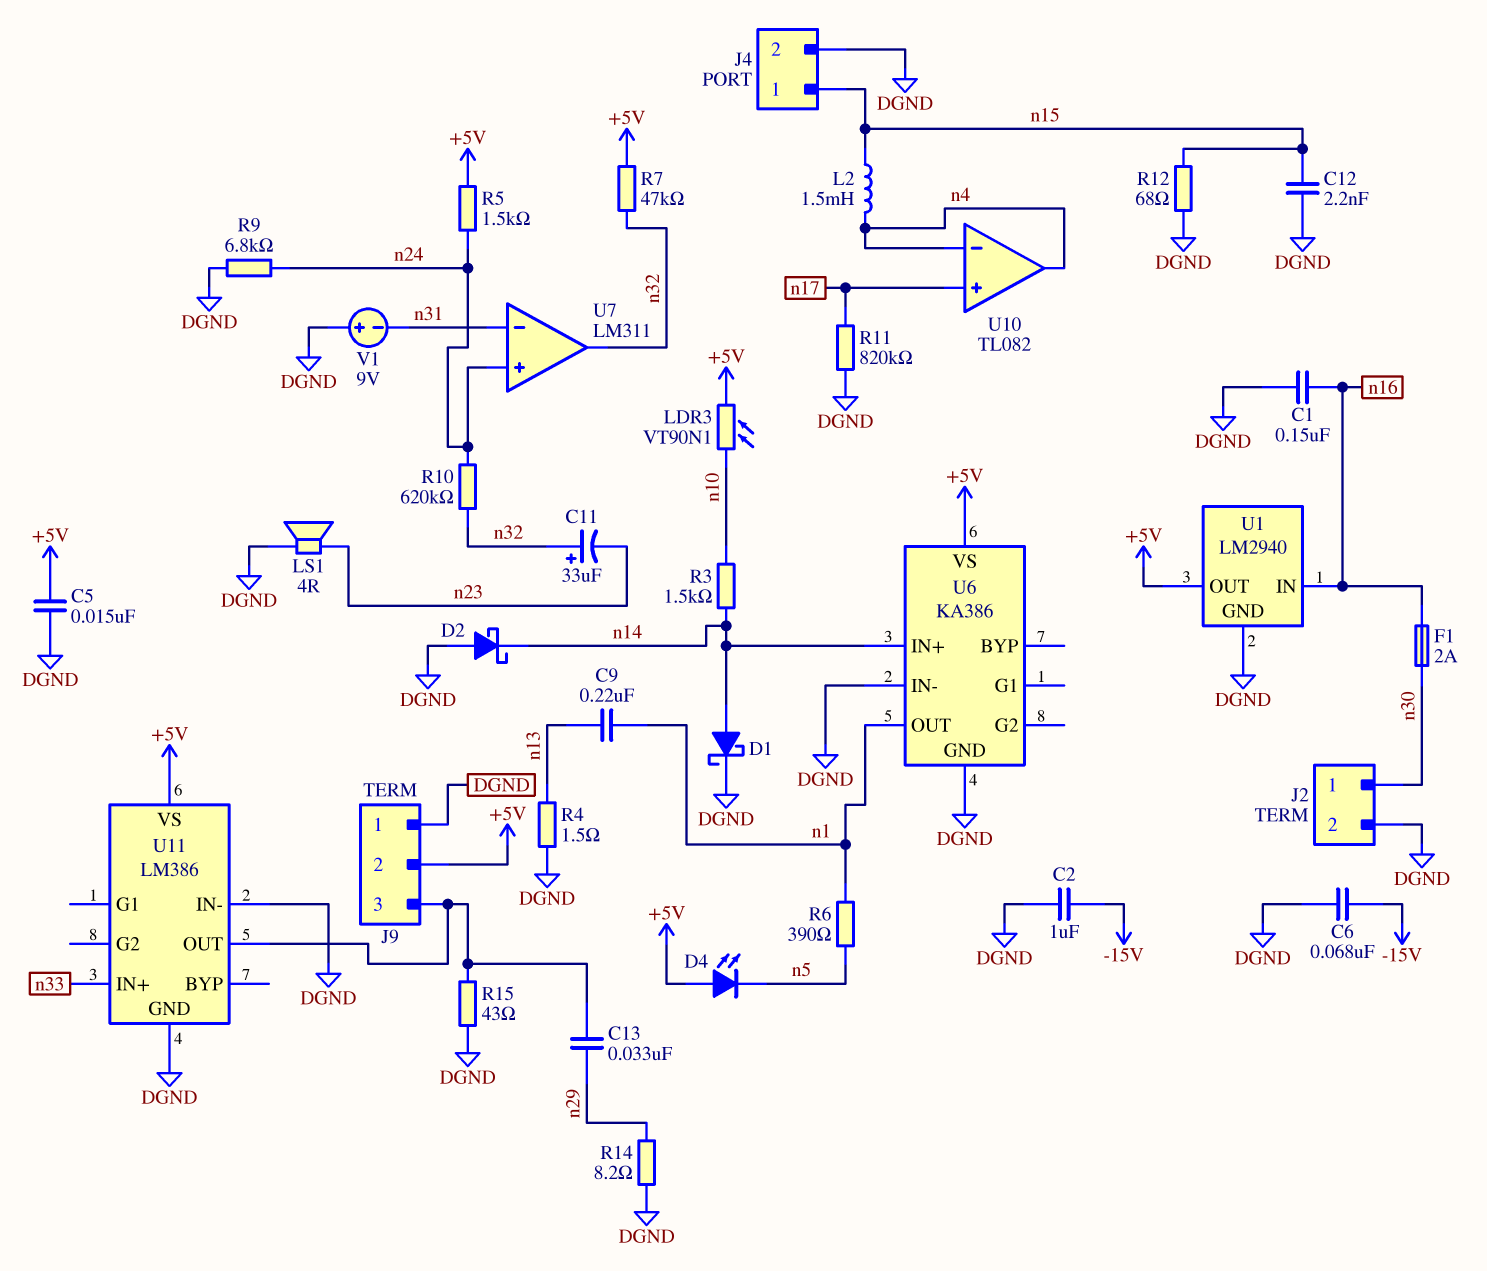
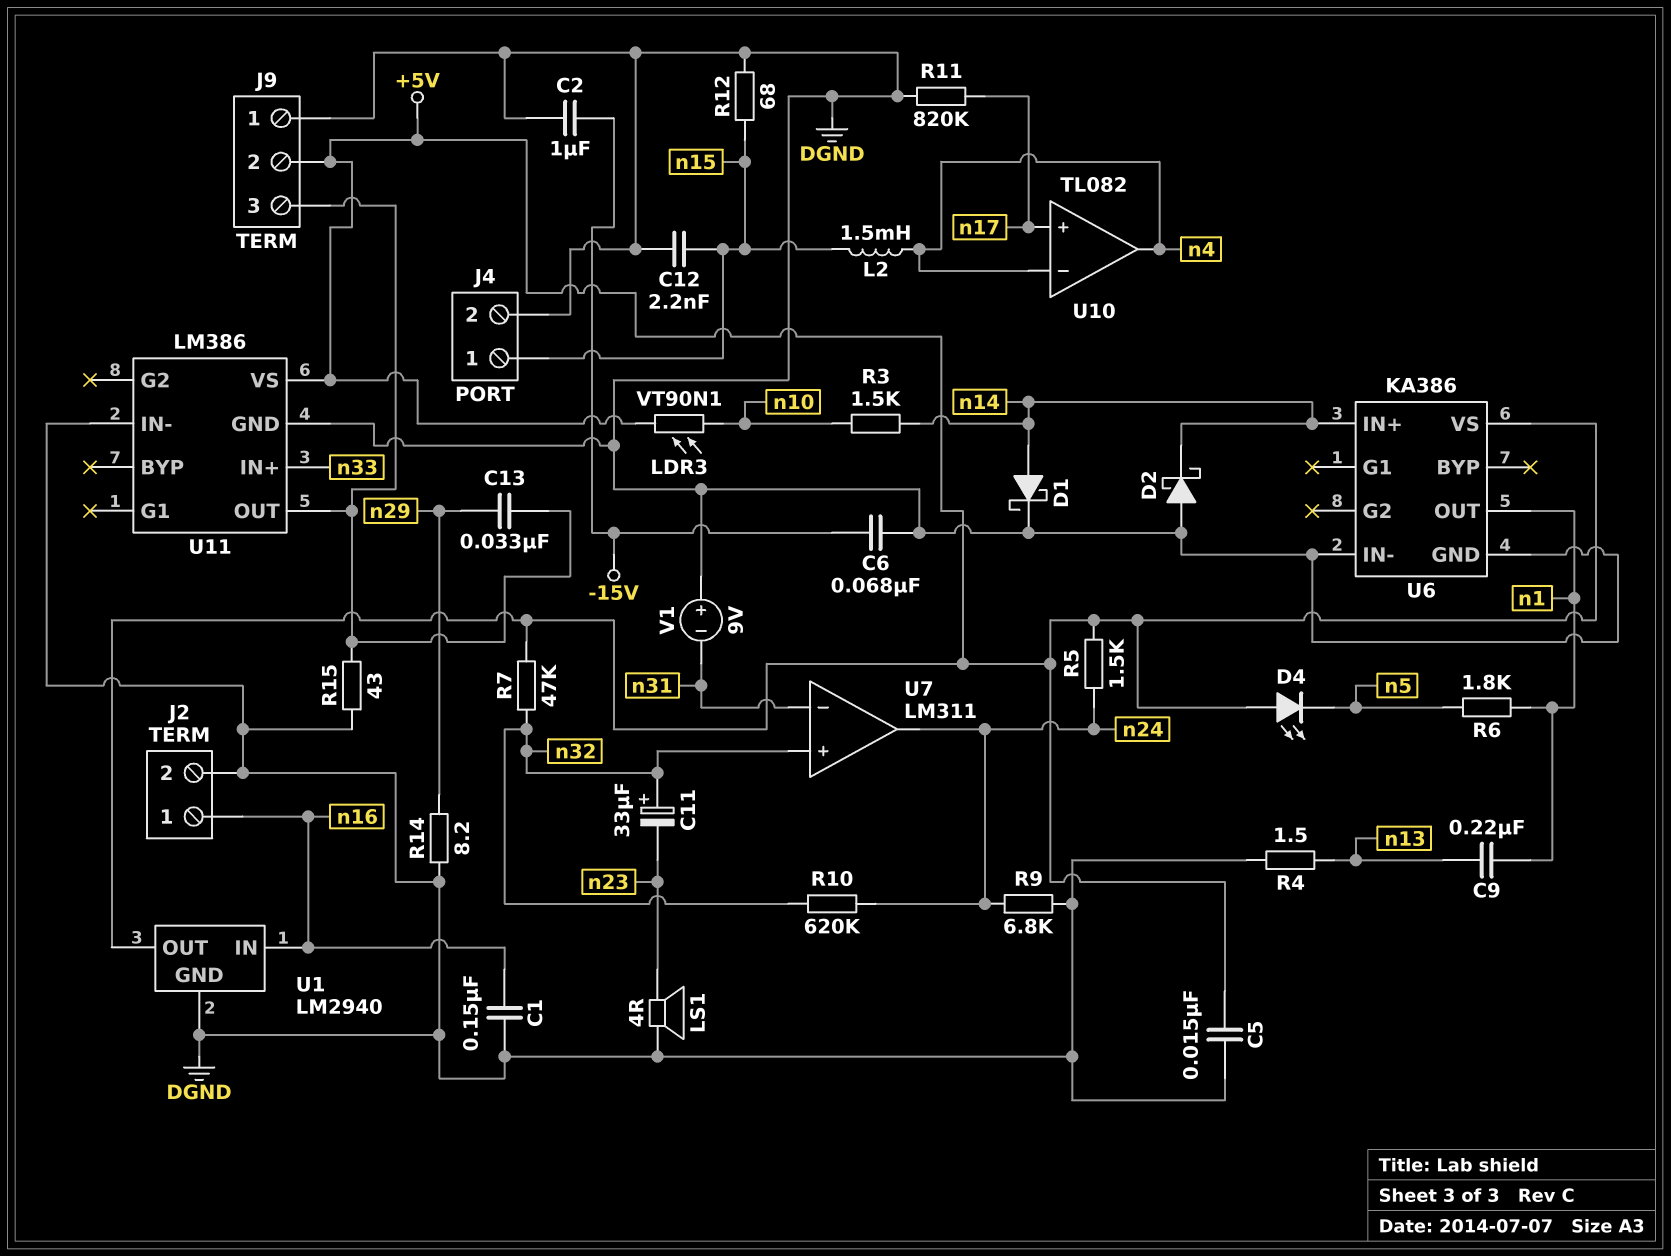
F1: 2A (n16, n30) -> none
J2 pin 1: n30 -> n16
R6: 390 (n1, n5) -> 1.8k (n1, n5)
U7 pin in+: n24 -> n32
U7 pin out: n32 -> n24

